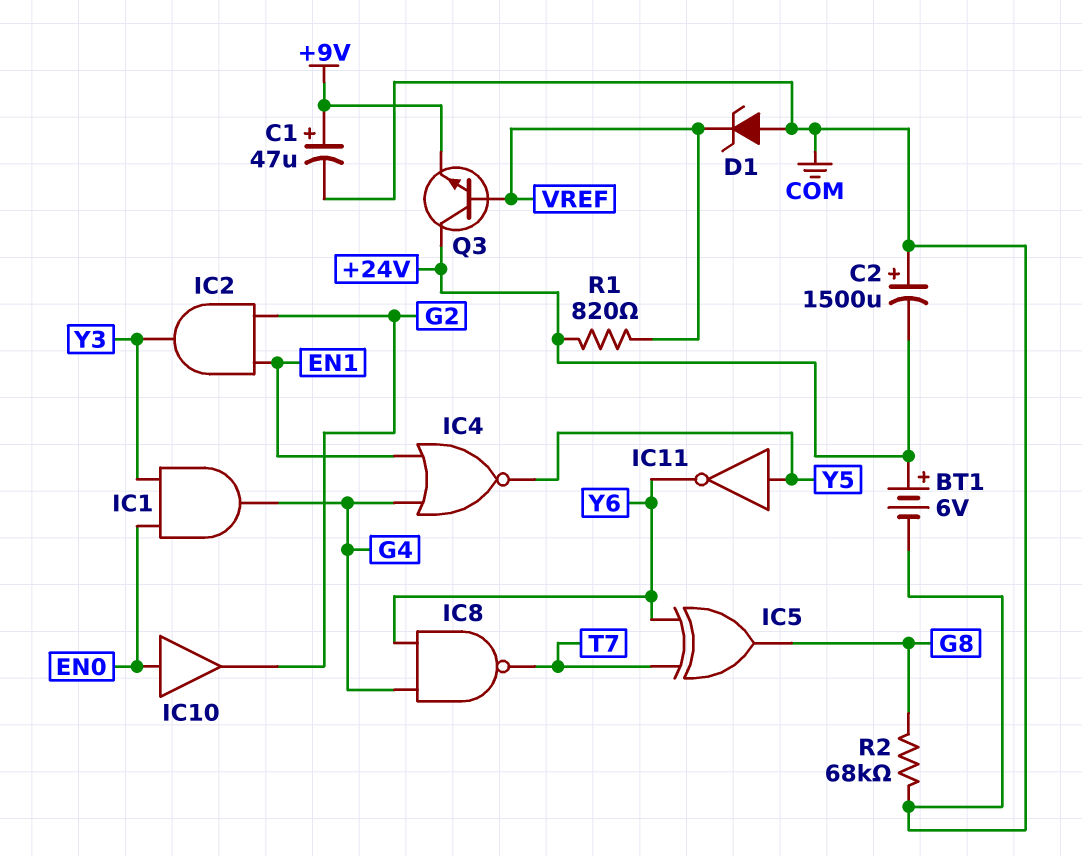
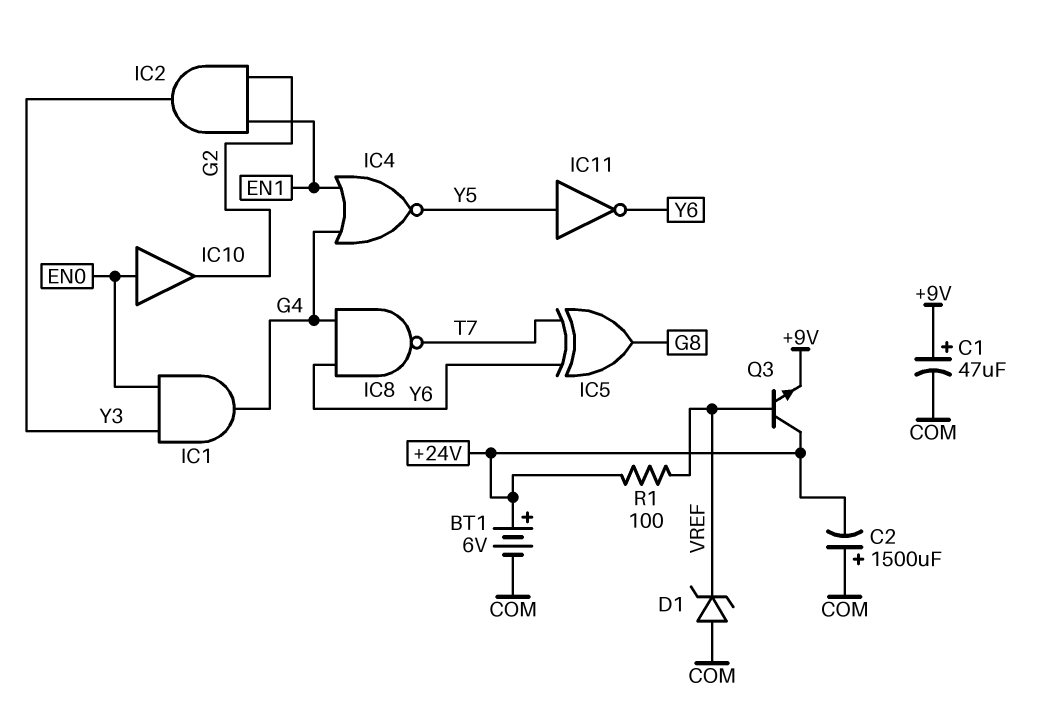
R1: 820 (+24V, VREF) -> 100 (+24V, VREF)
R2: 68k (COM, G8) -> none

